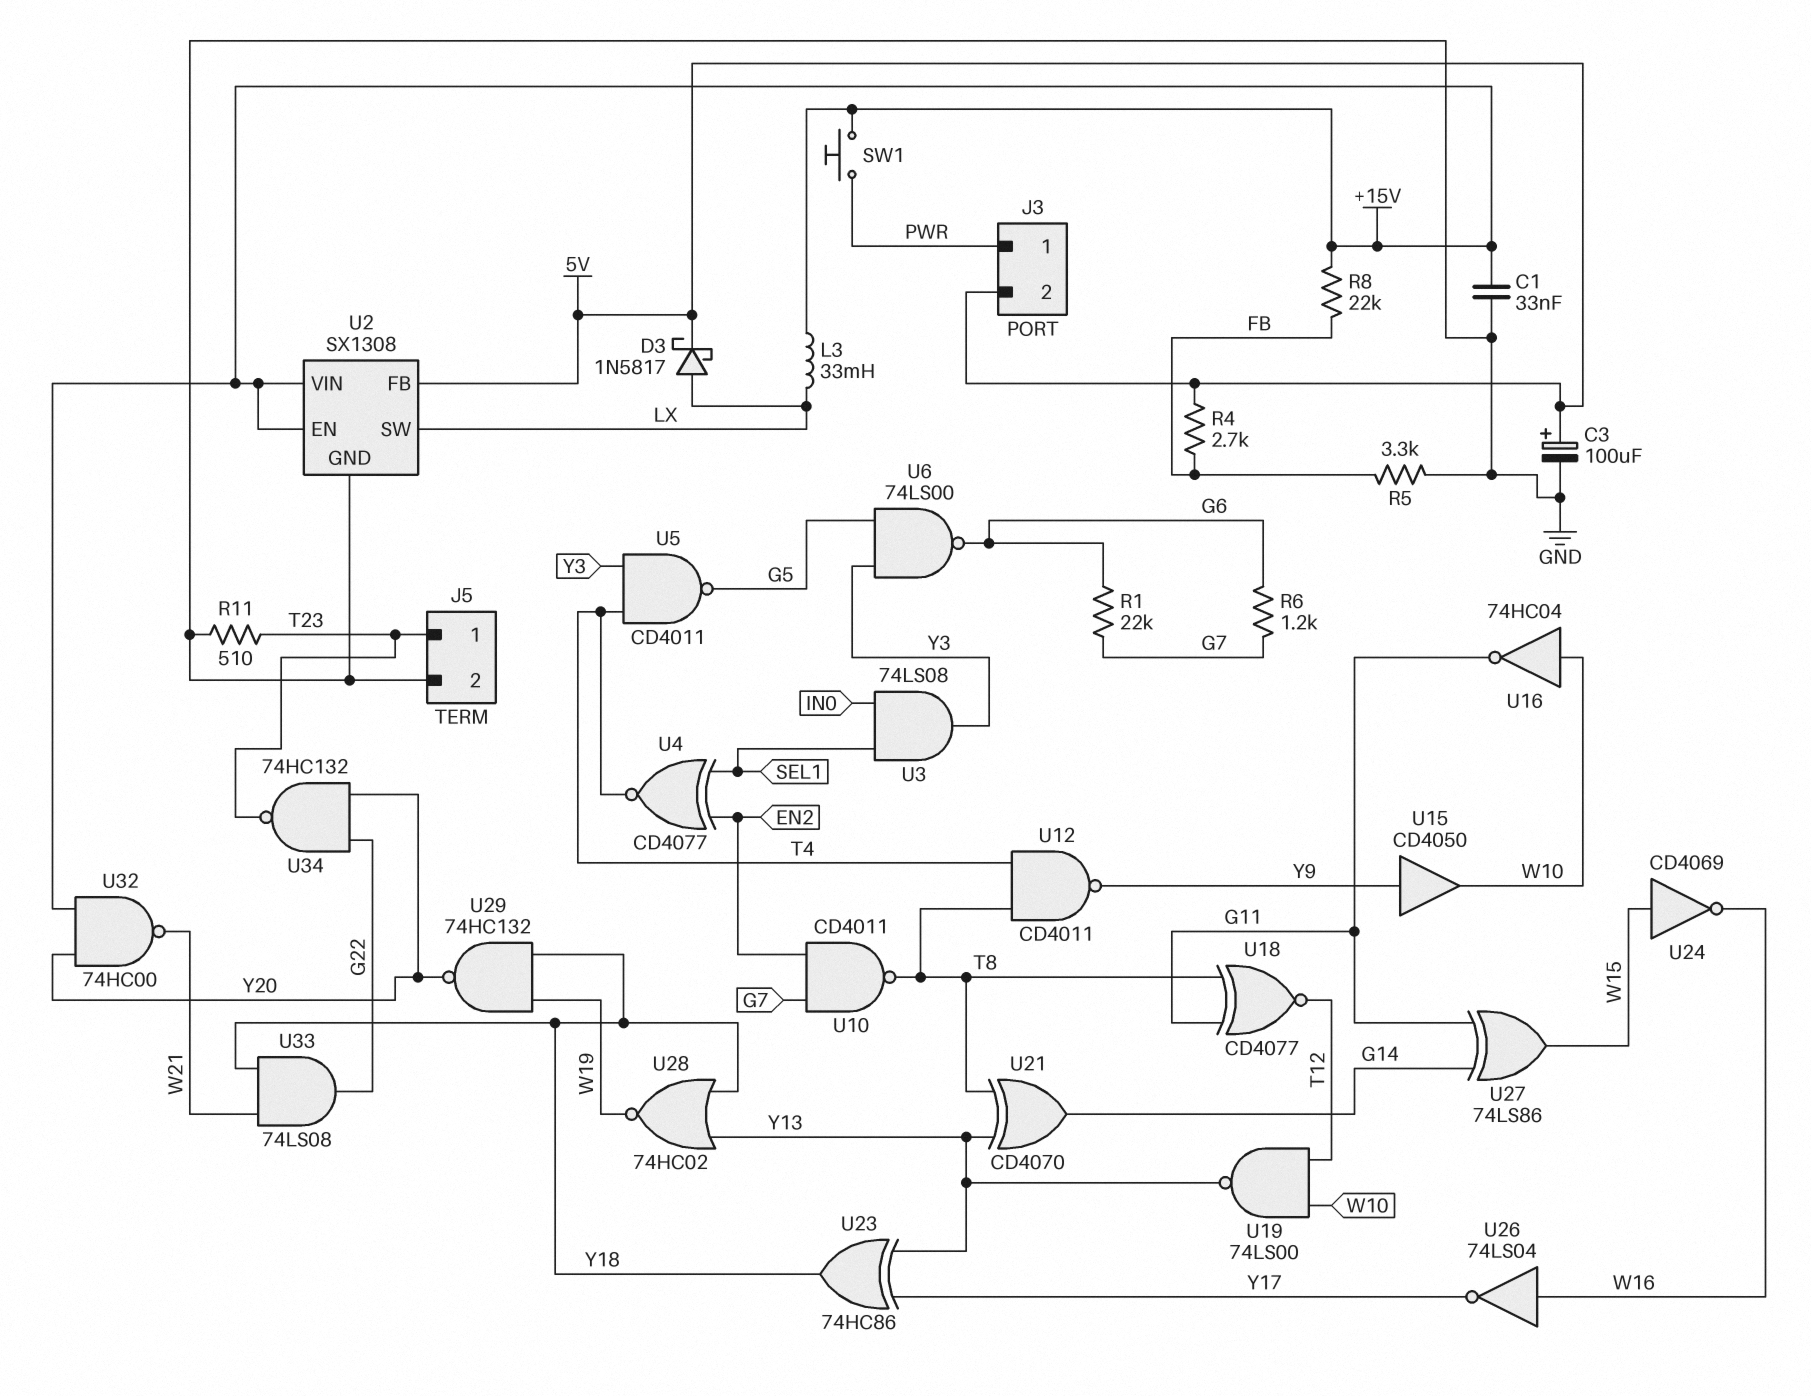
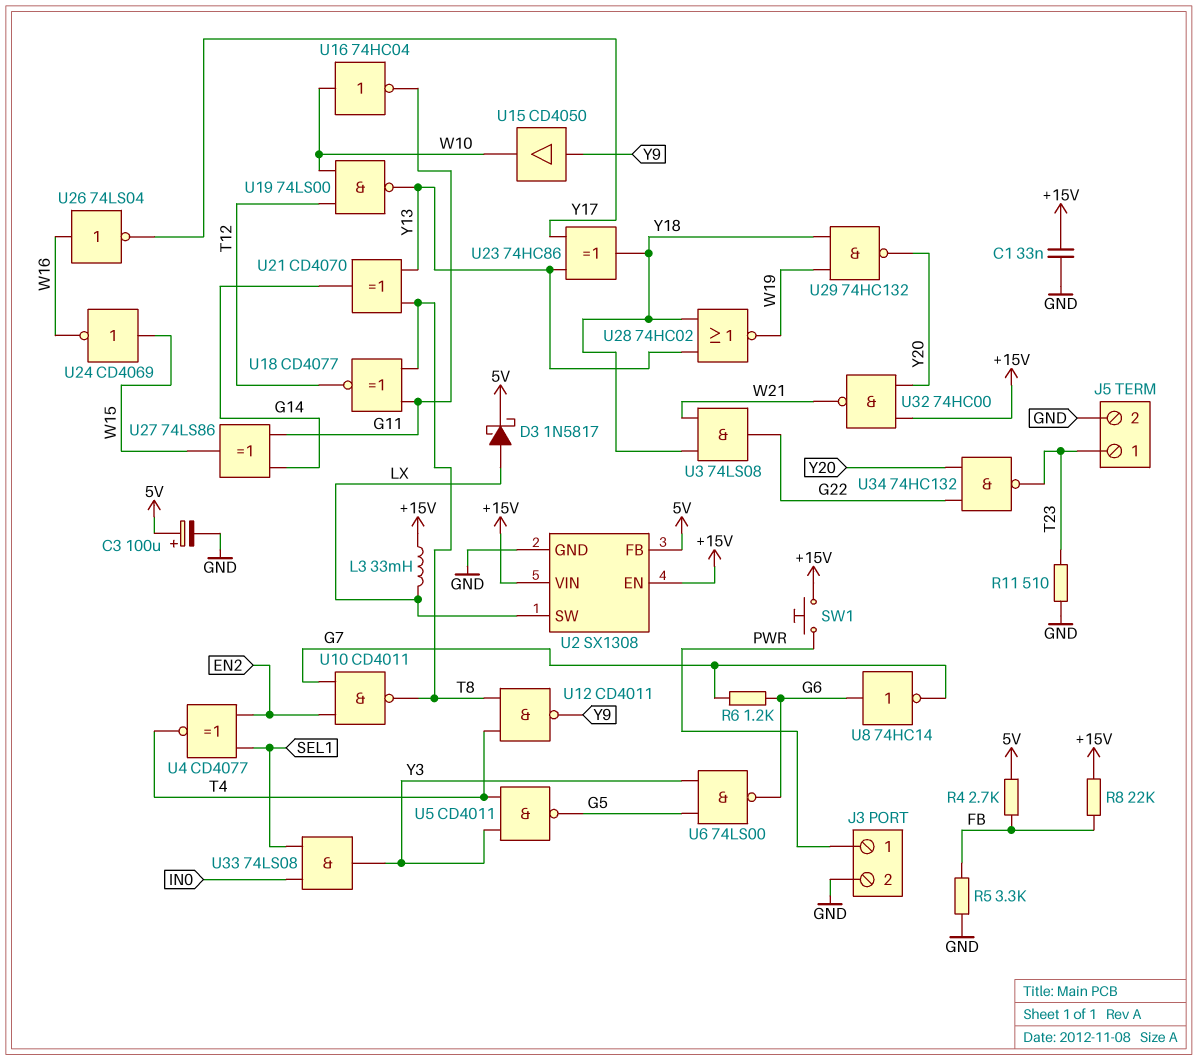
J3 pin 2: 5V -> GND
R1: 22k (G6, G7) -> none
U3: AND 74LS08 (in IN0, in SEL1, out Y3) -> AND 74LS08 (in W21, in Y18, out G22)
U8: none -> NOT 74HC14 (in G6, out G7)
U33: AND 74LS08 (in W21, in Y18, out G22) -> AND 74LS08 (in IN0, in SEL1, out Y3)

